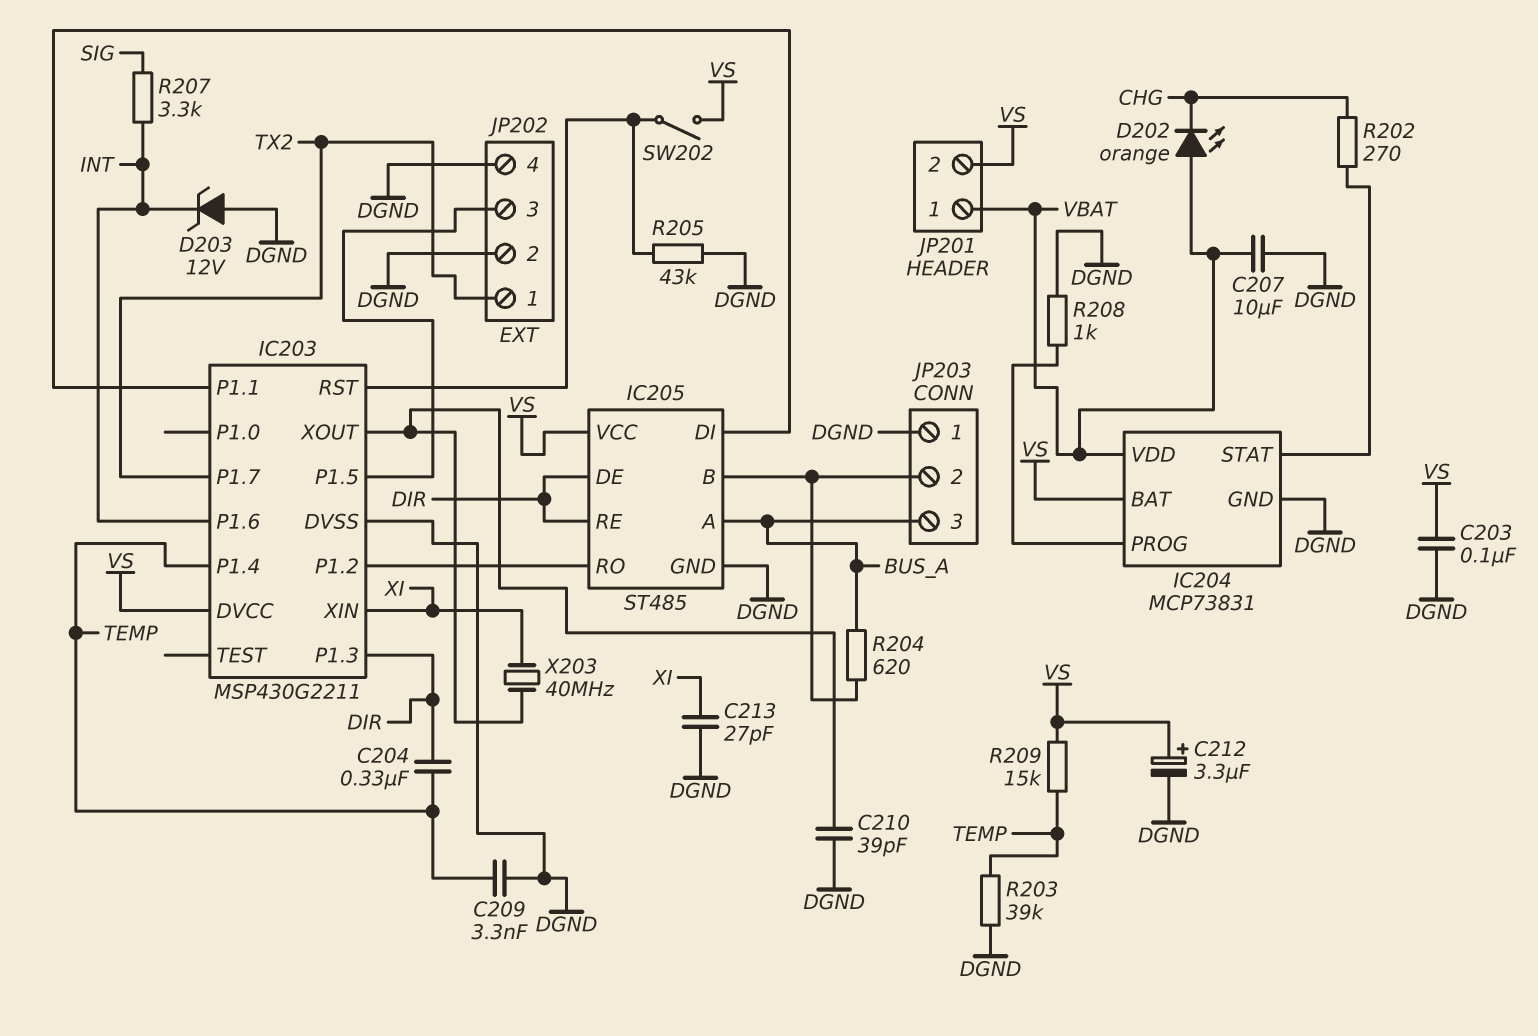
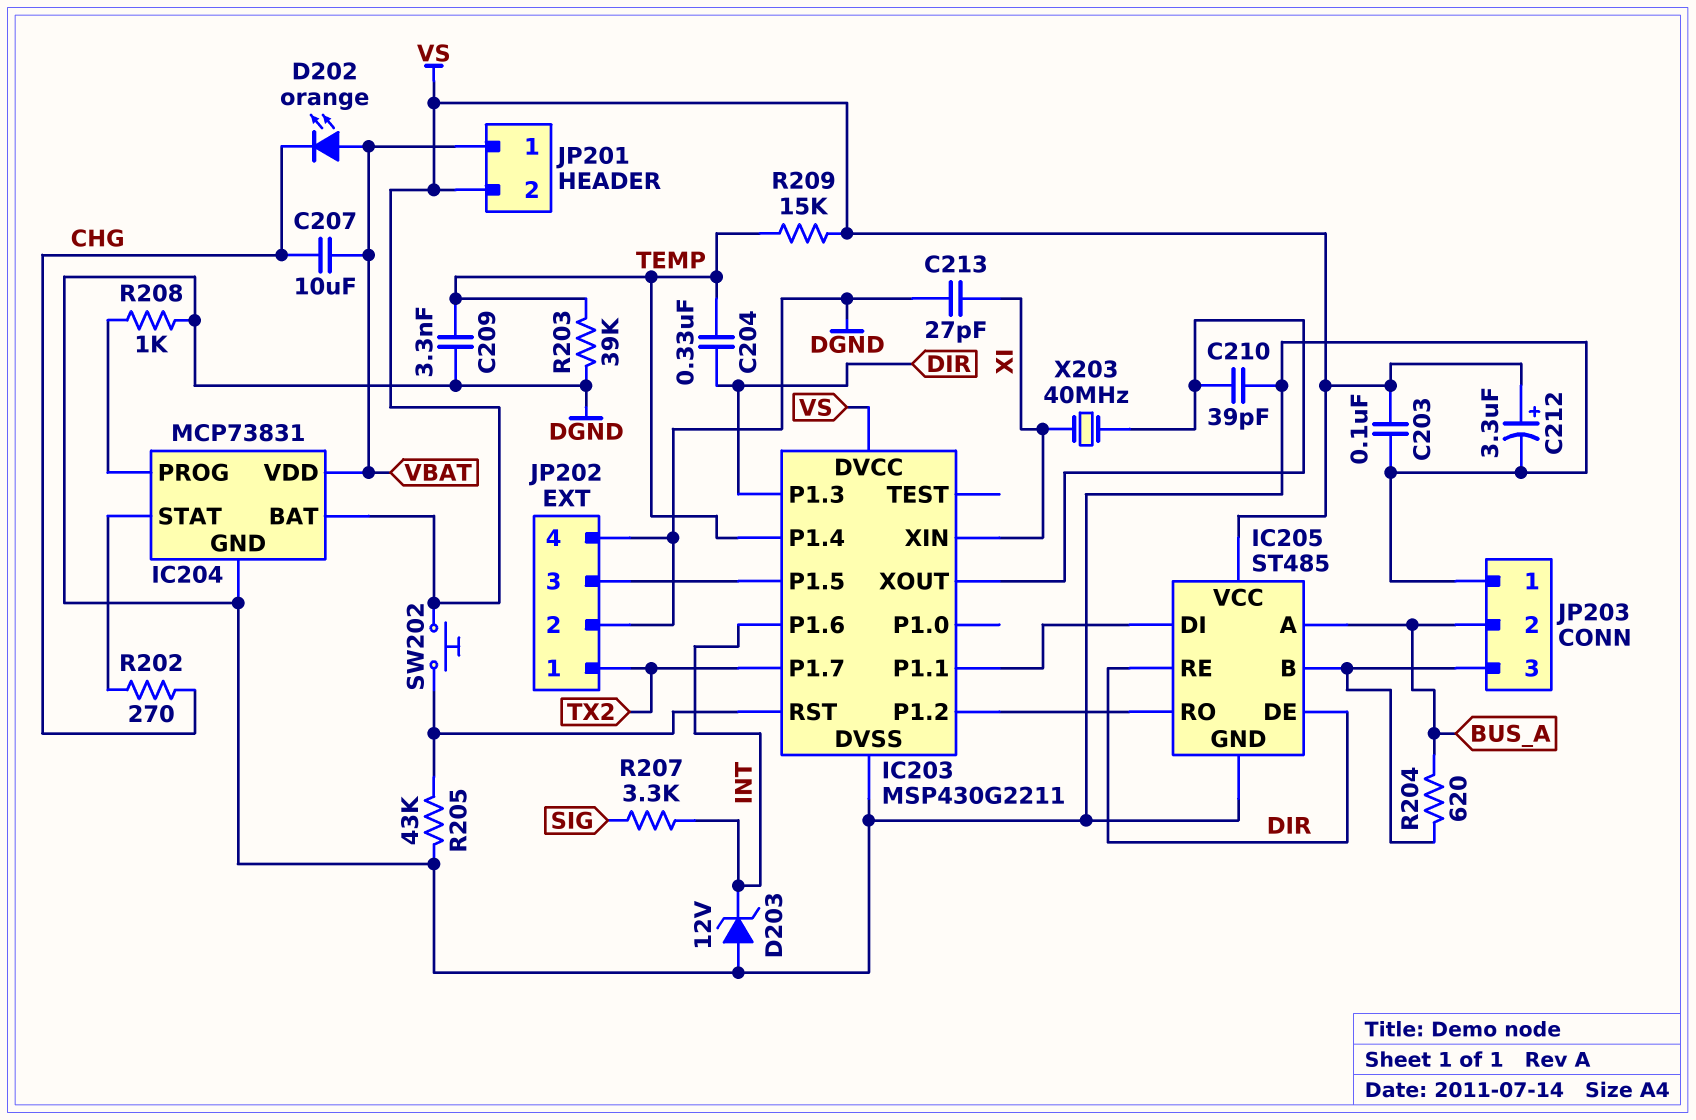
C207: 10uF (DGND, VBAT) -> 10uF (CHG, VBAT)
JP203 pin 2: IC205/B -> BUS_A
JP203 pin 3: BUS_A -> IC205/B
SW202: switch (IC203/RST, VS) -> button (IC203/RST, VS)

